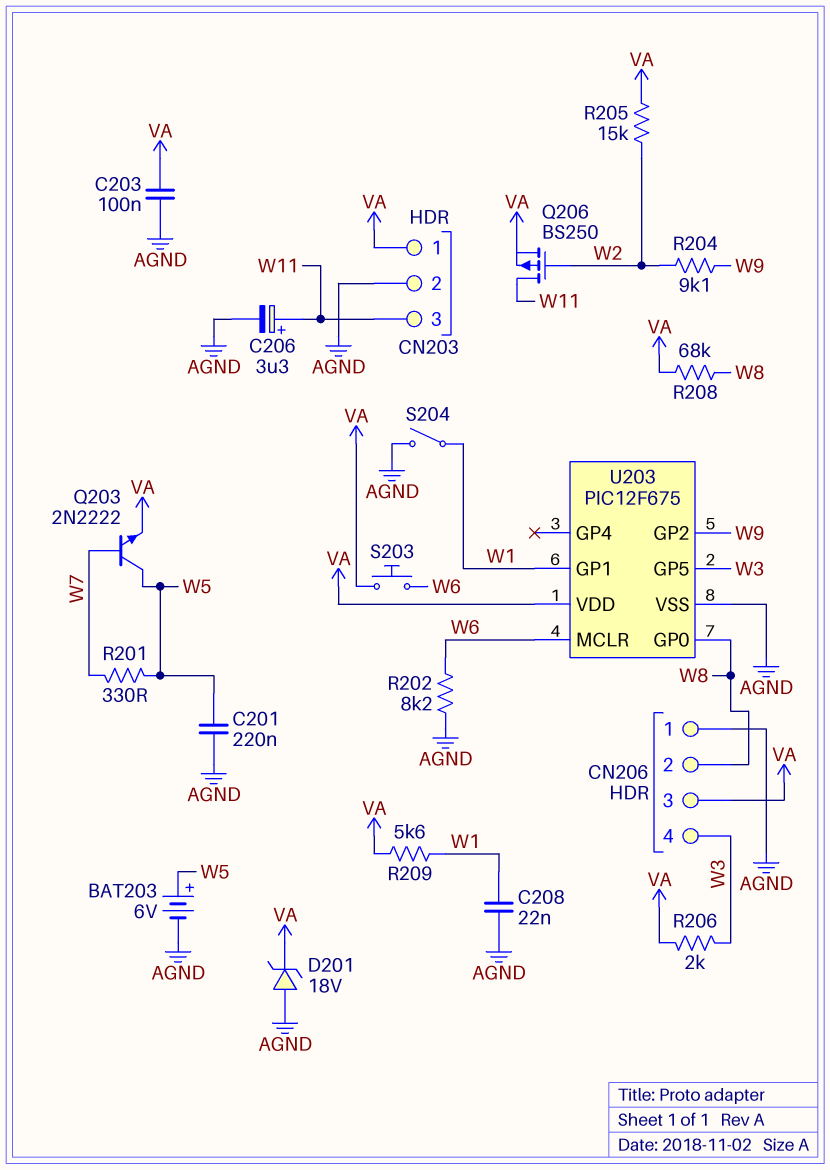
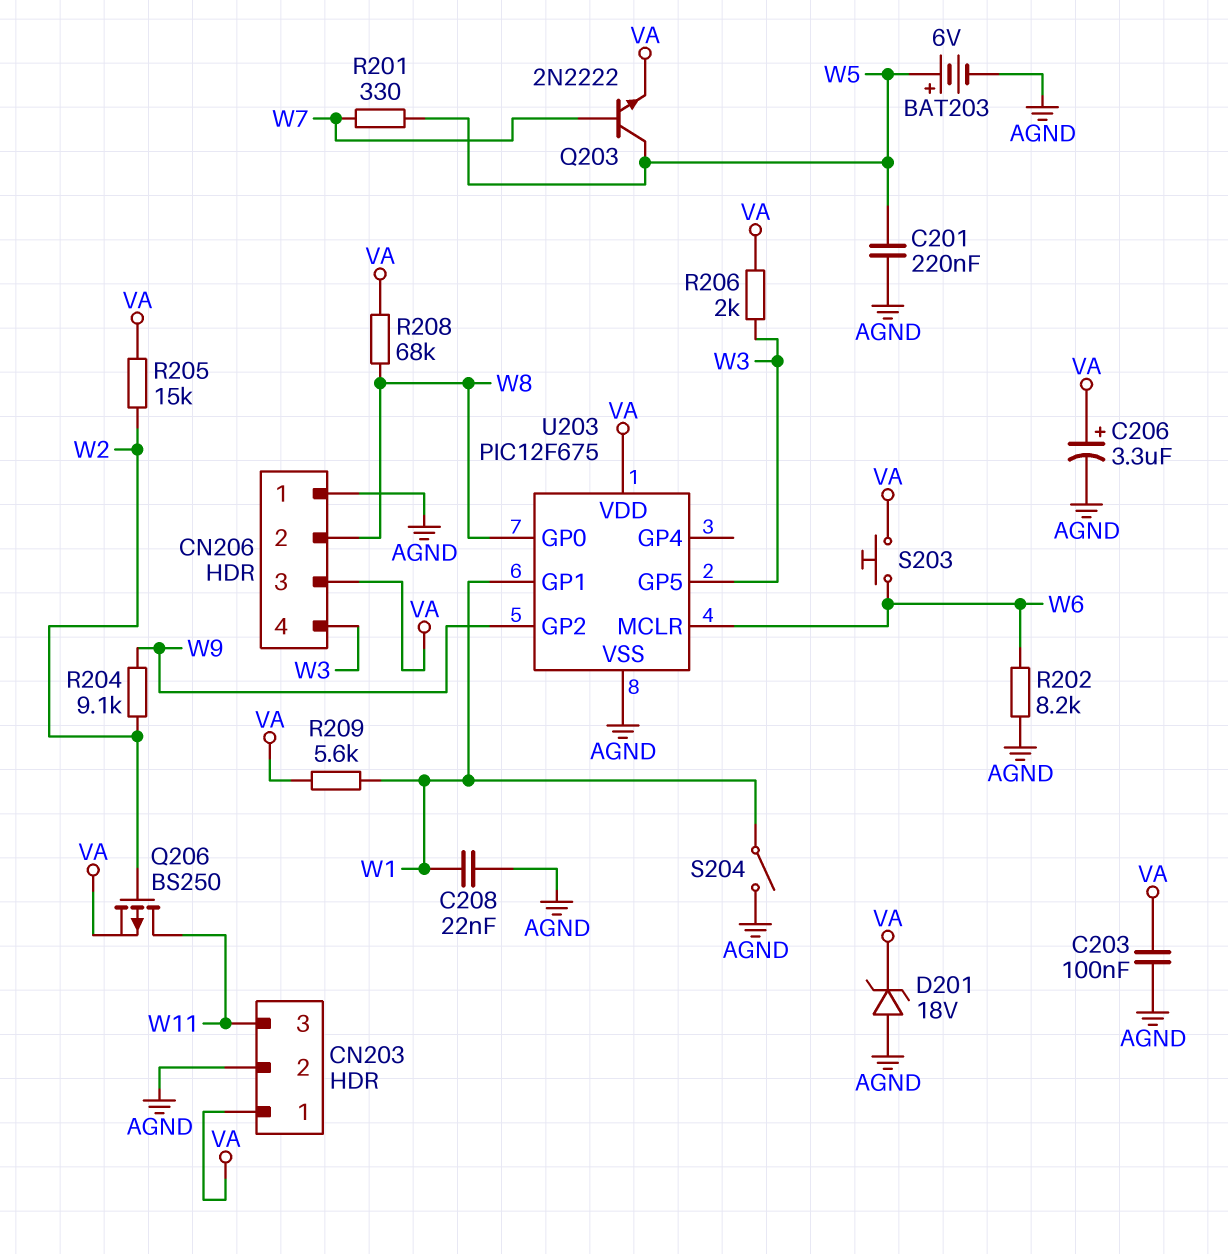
C206: 3.3uF (plus W11, minus AGND) -> 3.3uF (plus VA, minus AGND)

